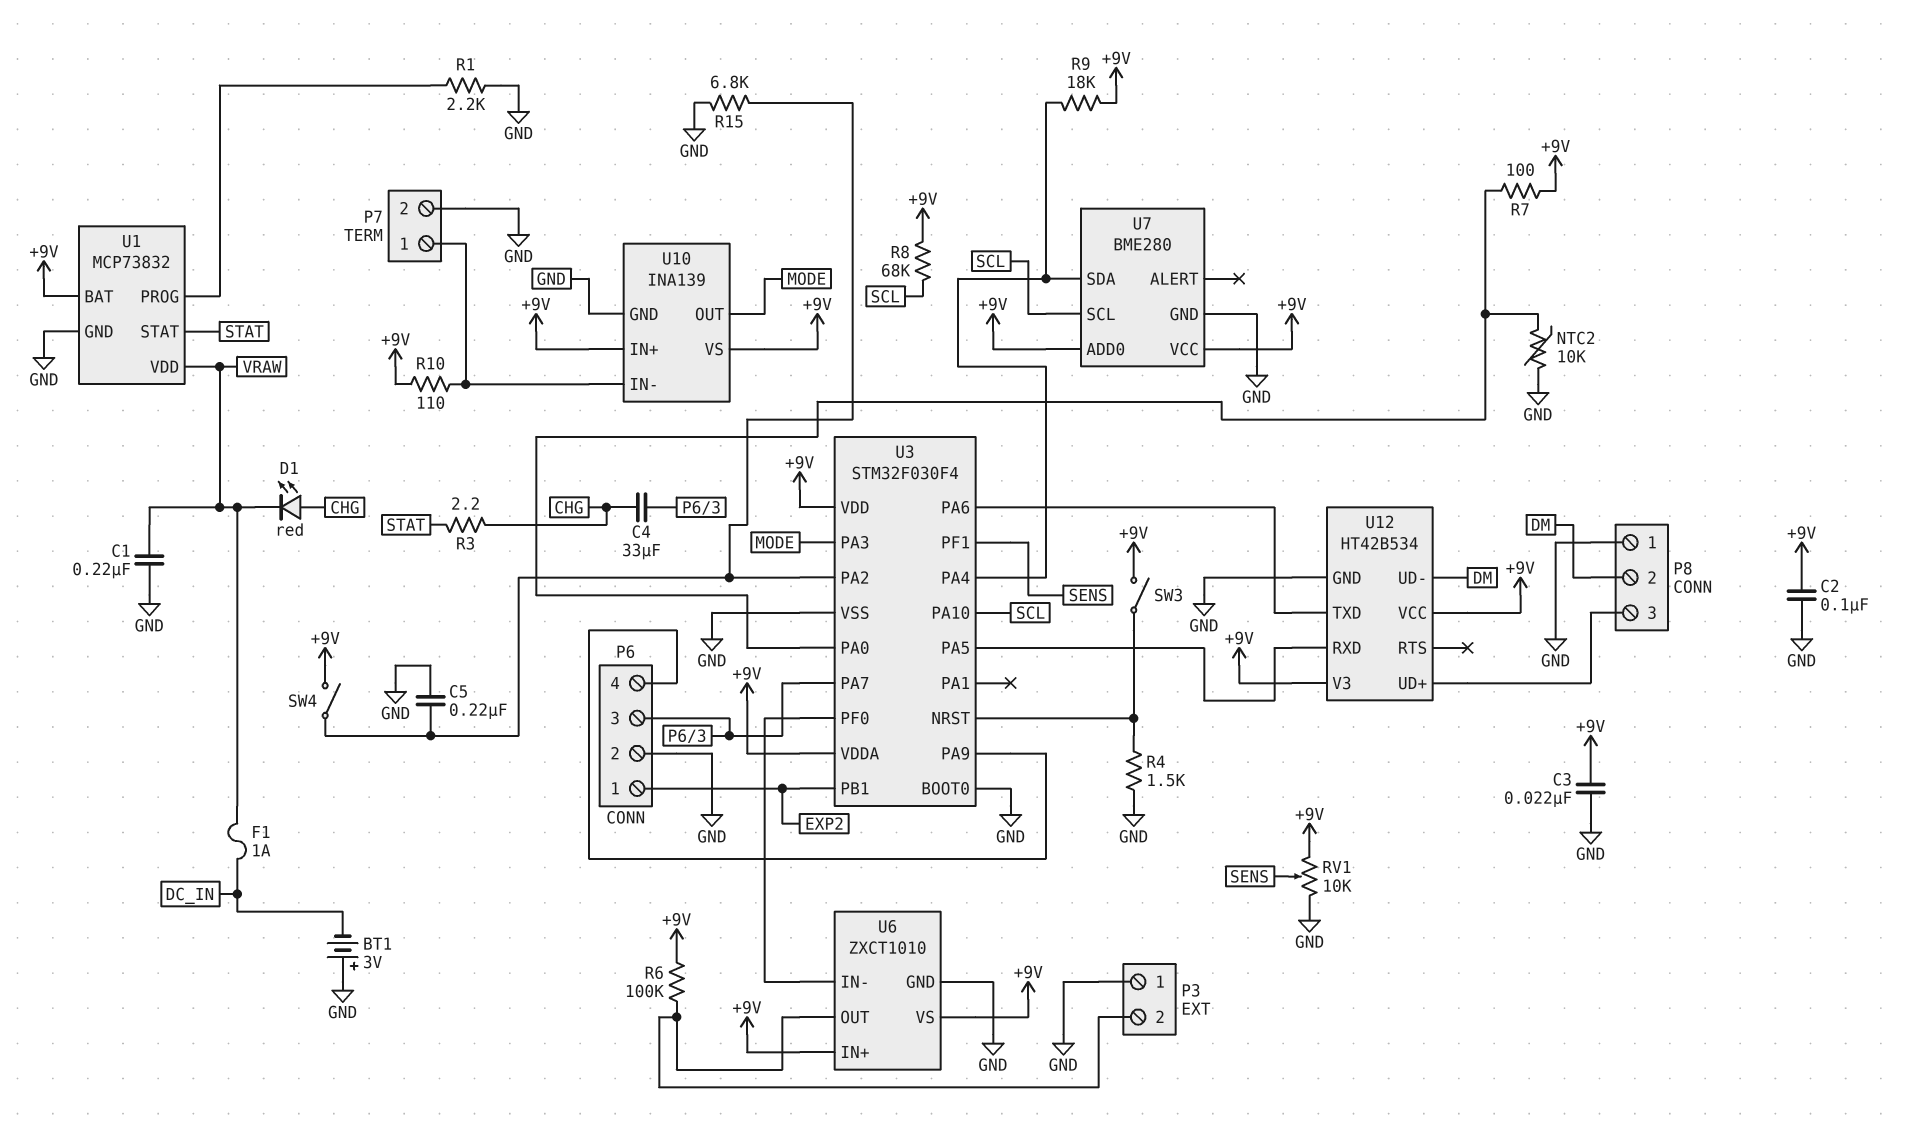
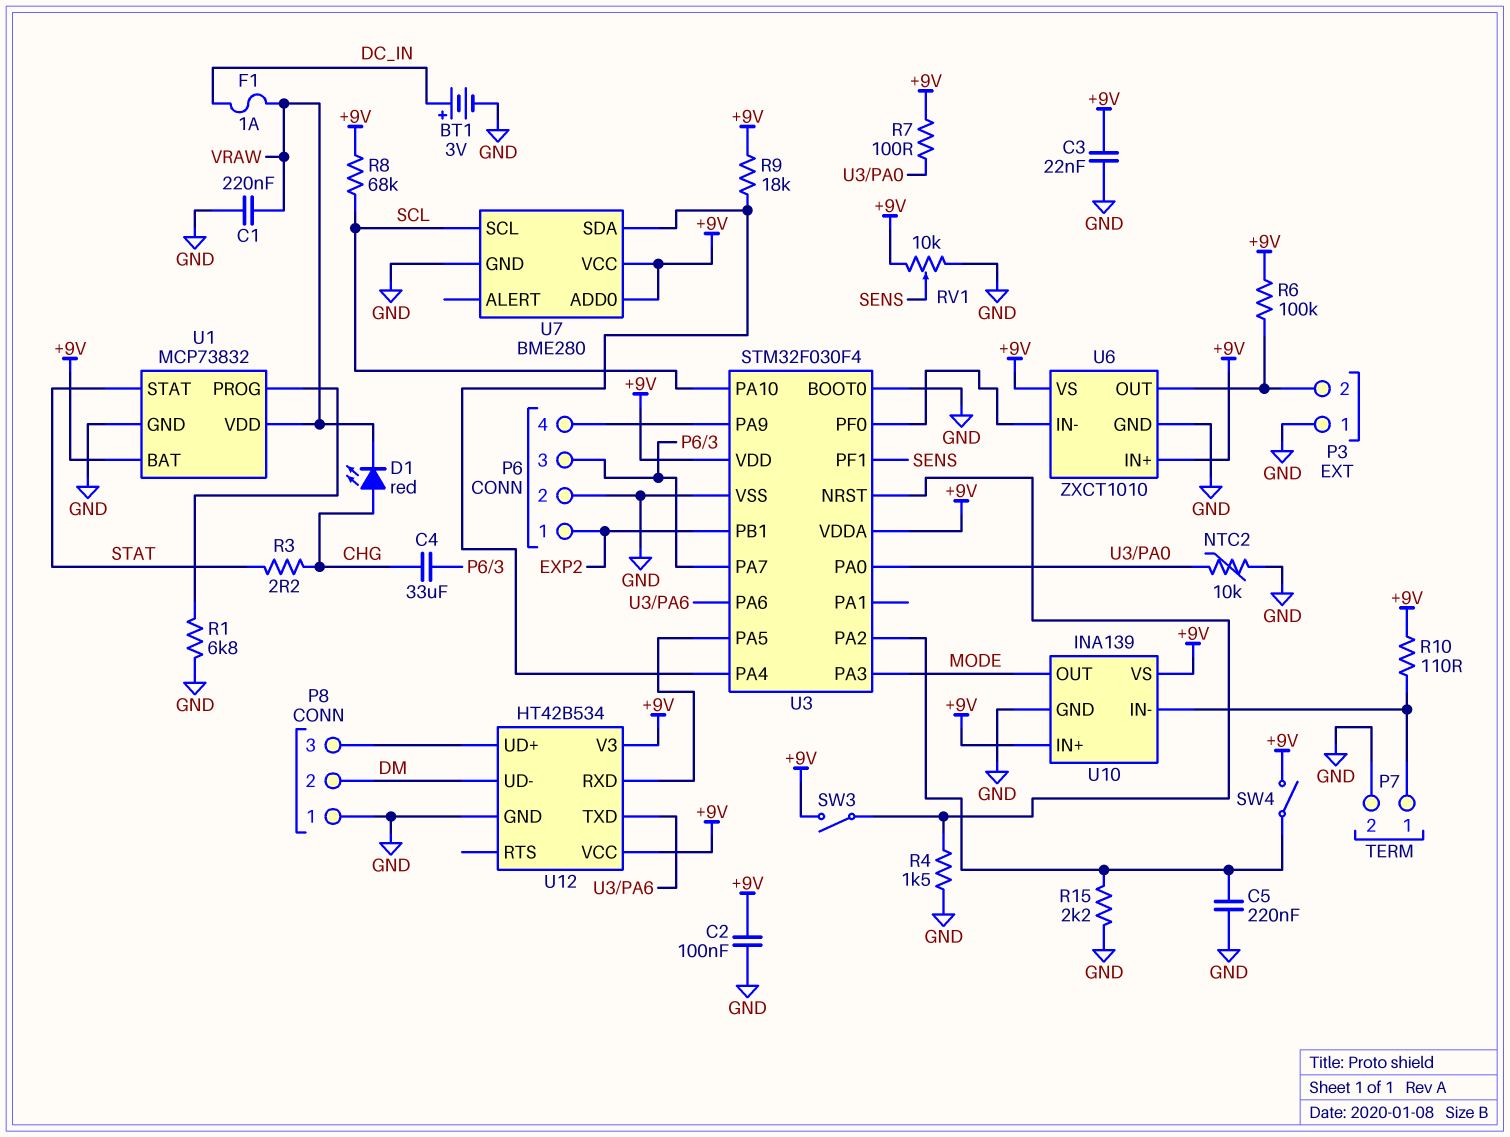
BT1: 3V (plus GND, minus DC_IN) -> 3V (plus DC_IN, minus GND)
R1: 2.2k (GND, U1/PROG) -> 6.8k (GND, U1/PROG)
R15: 6.8k (GND, U3/PA2) -> 2.2k (GND, U3/PA2)

